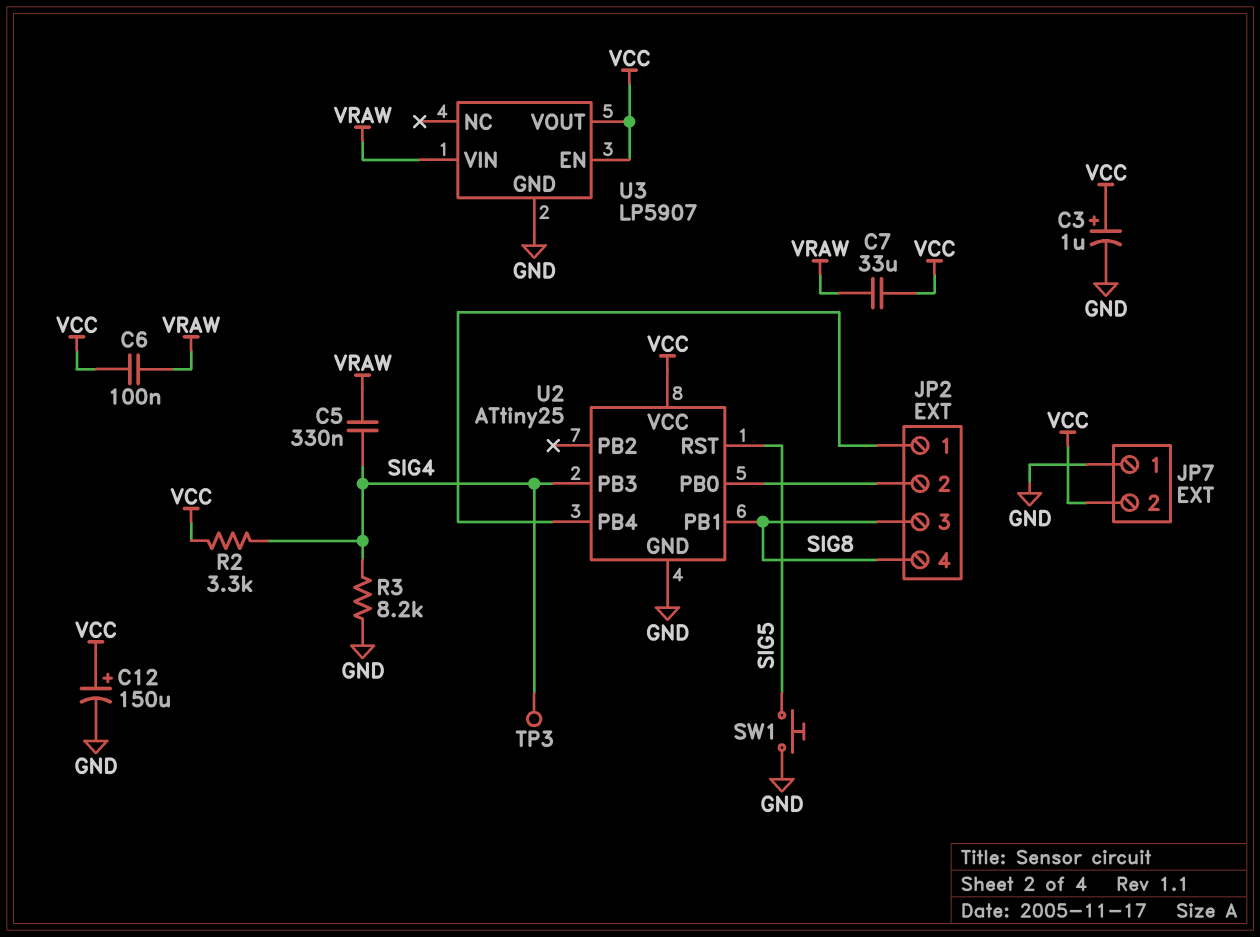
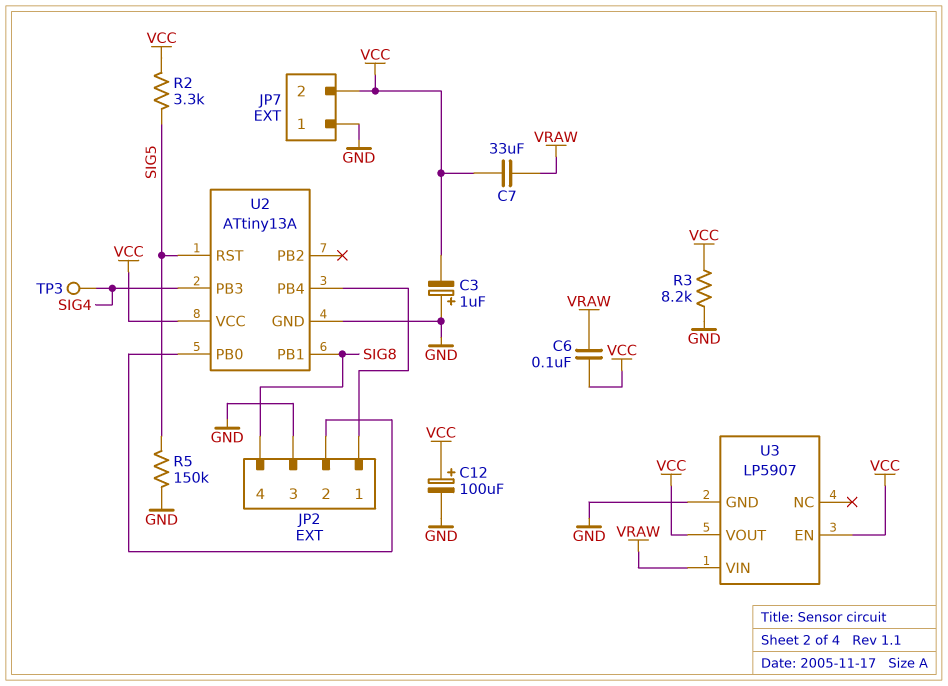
C3: 1uF (plus VCC, minus GND) -> 1uF (plus GND, minus VCC)
C5: 330nF (SIG4, VRAW) -> none
C12: 150uF (plus VCC, minus GND) -> 100uF (plus VCC, minus GND)
JP2 pin 3: SIG8 -> GND
R2: 3.3k (SIG4, VCC) -> 3.3k (SIG5, VCC)
R3: 8.2k (GND, SIG4) -> 8.2k (GND, VCC)
R5: none -> 150k (GND, SIG5)
SW1: button (GND, SIG5) -> none
U2: ATtiny25 -> ATtiny13A

